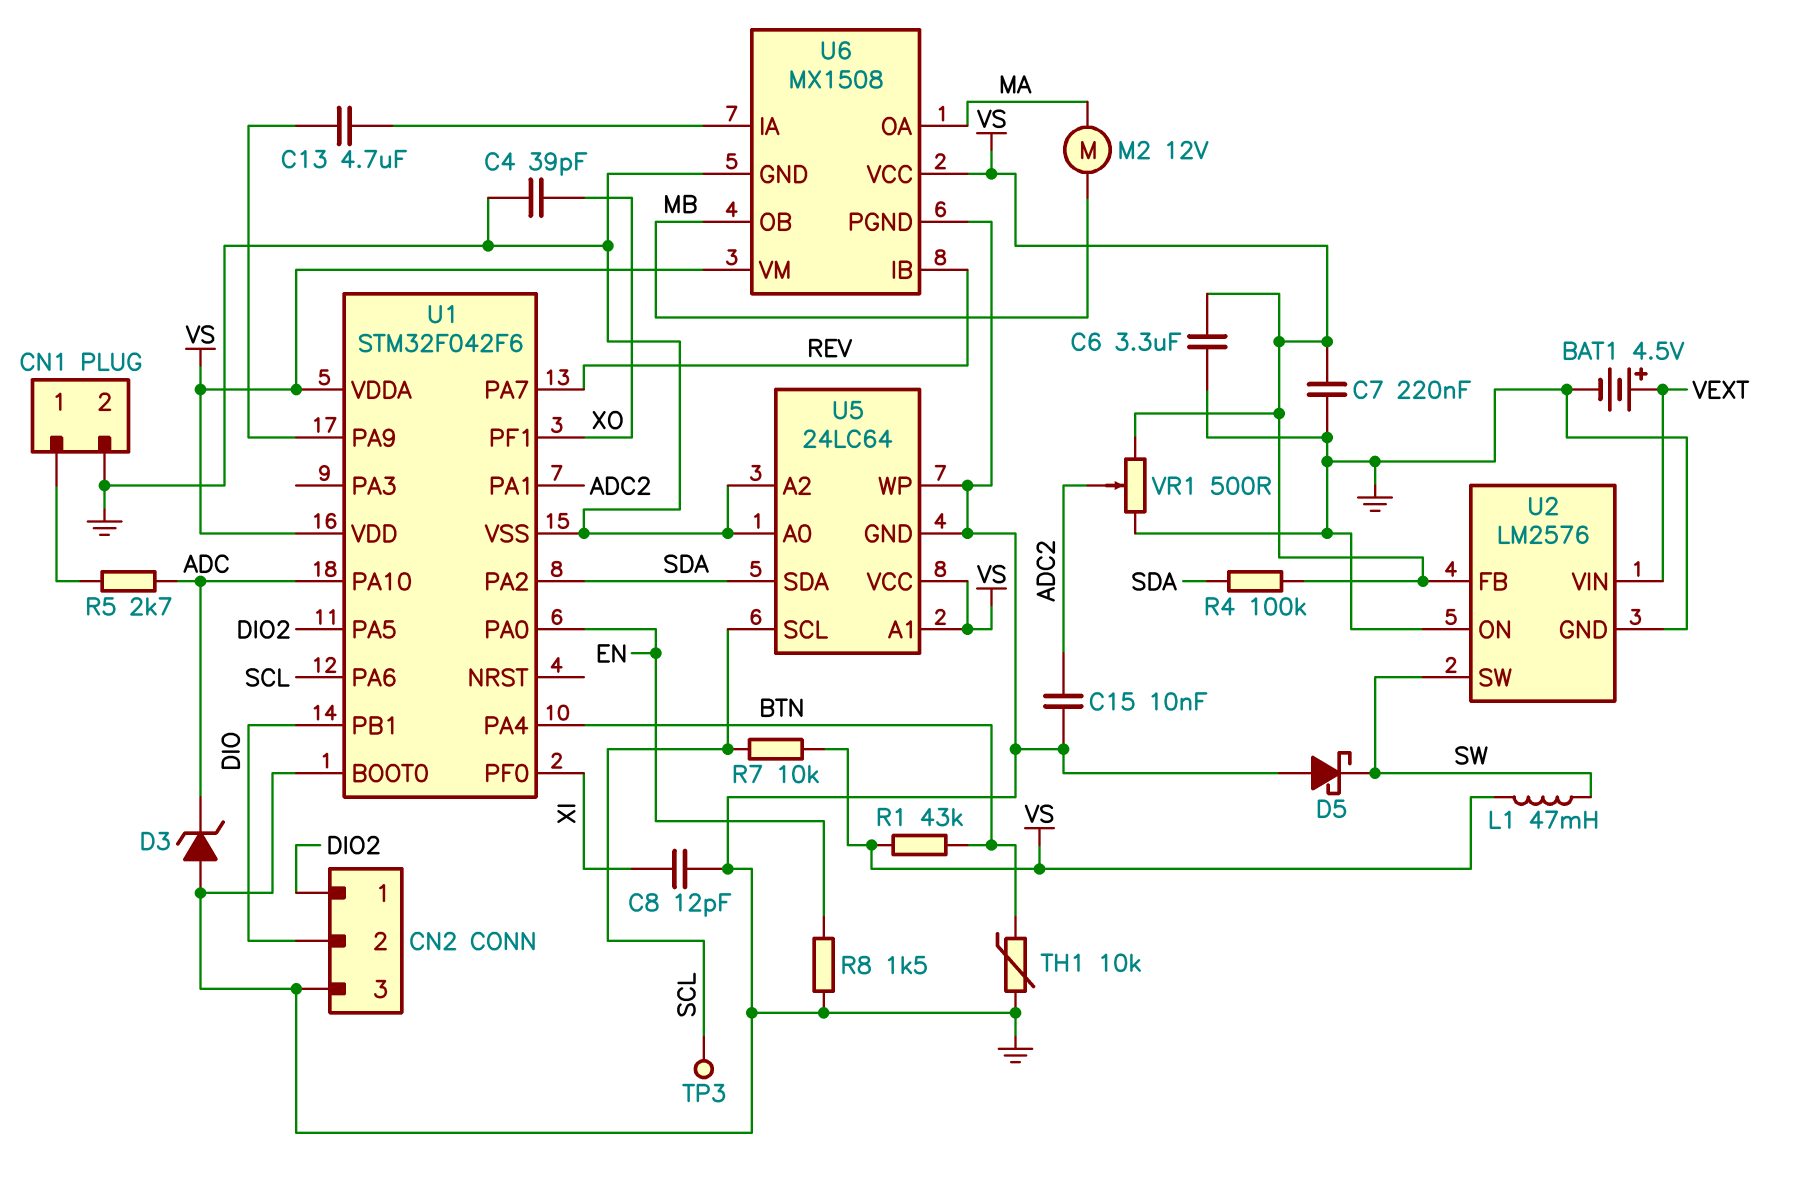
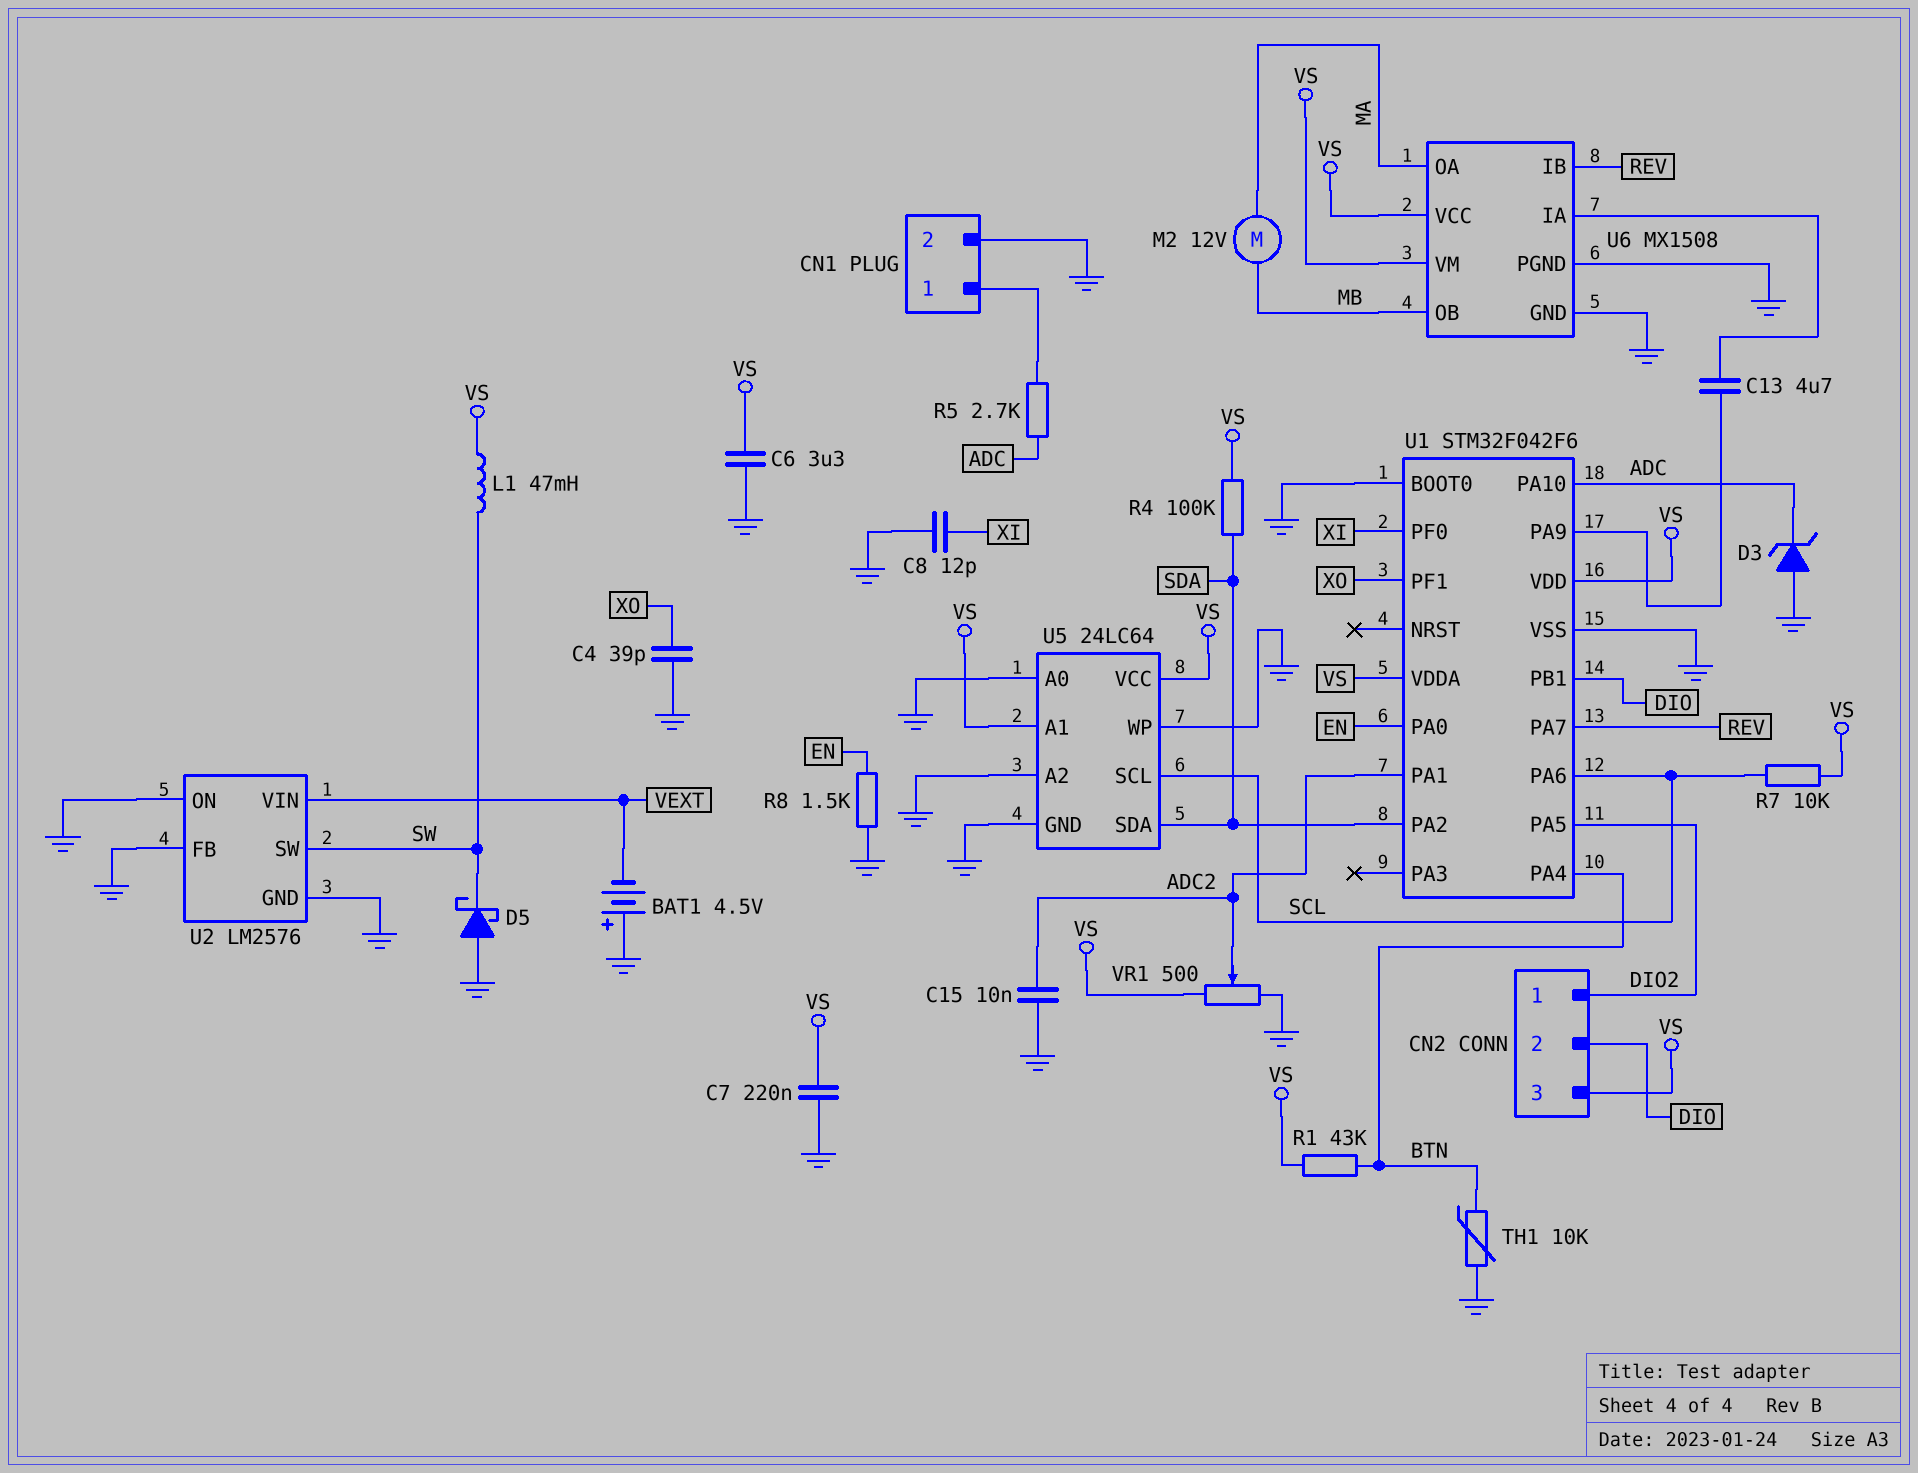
BAT1: 4.5V (plus VEXT, minus GND) -> 4.5V (plus GND, minus VEXT)
CN2 pin 3: GND -> VS
TP3: test point (SCL) -> none
U2 pin FB: VS -> GND

